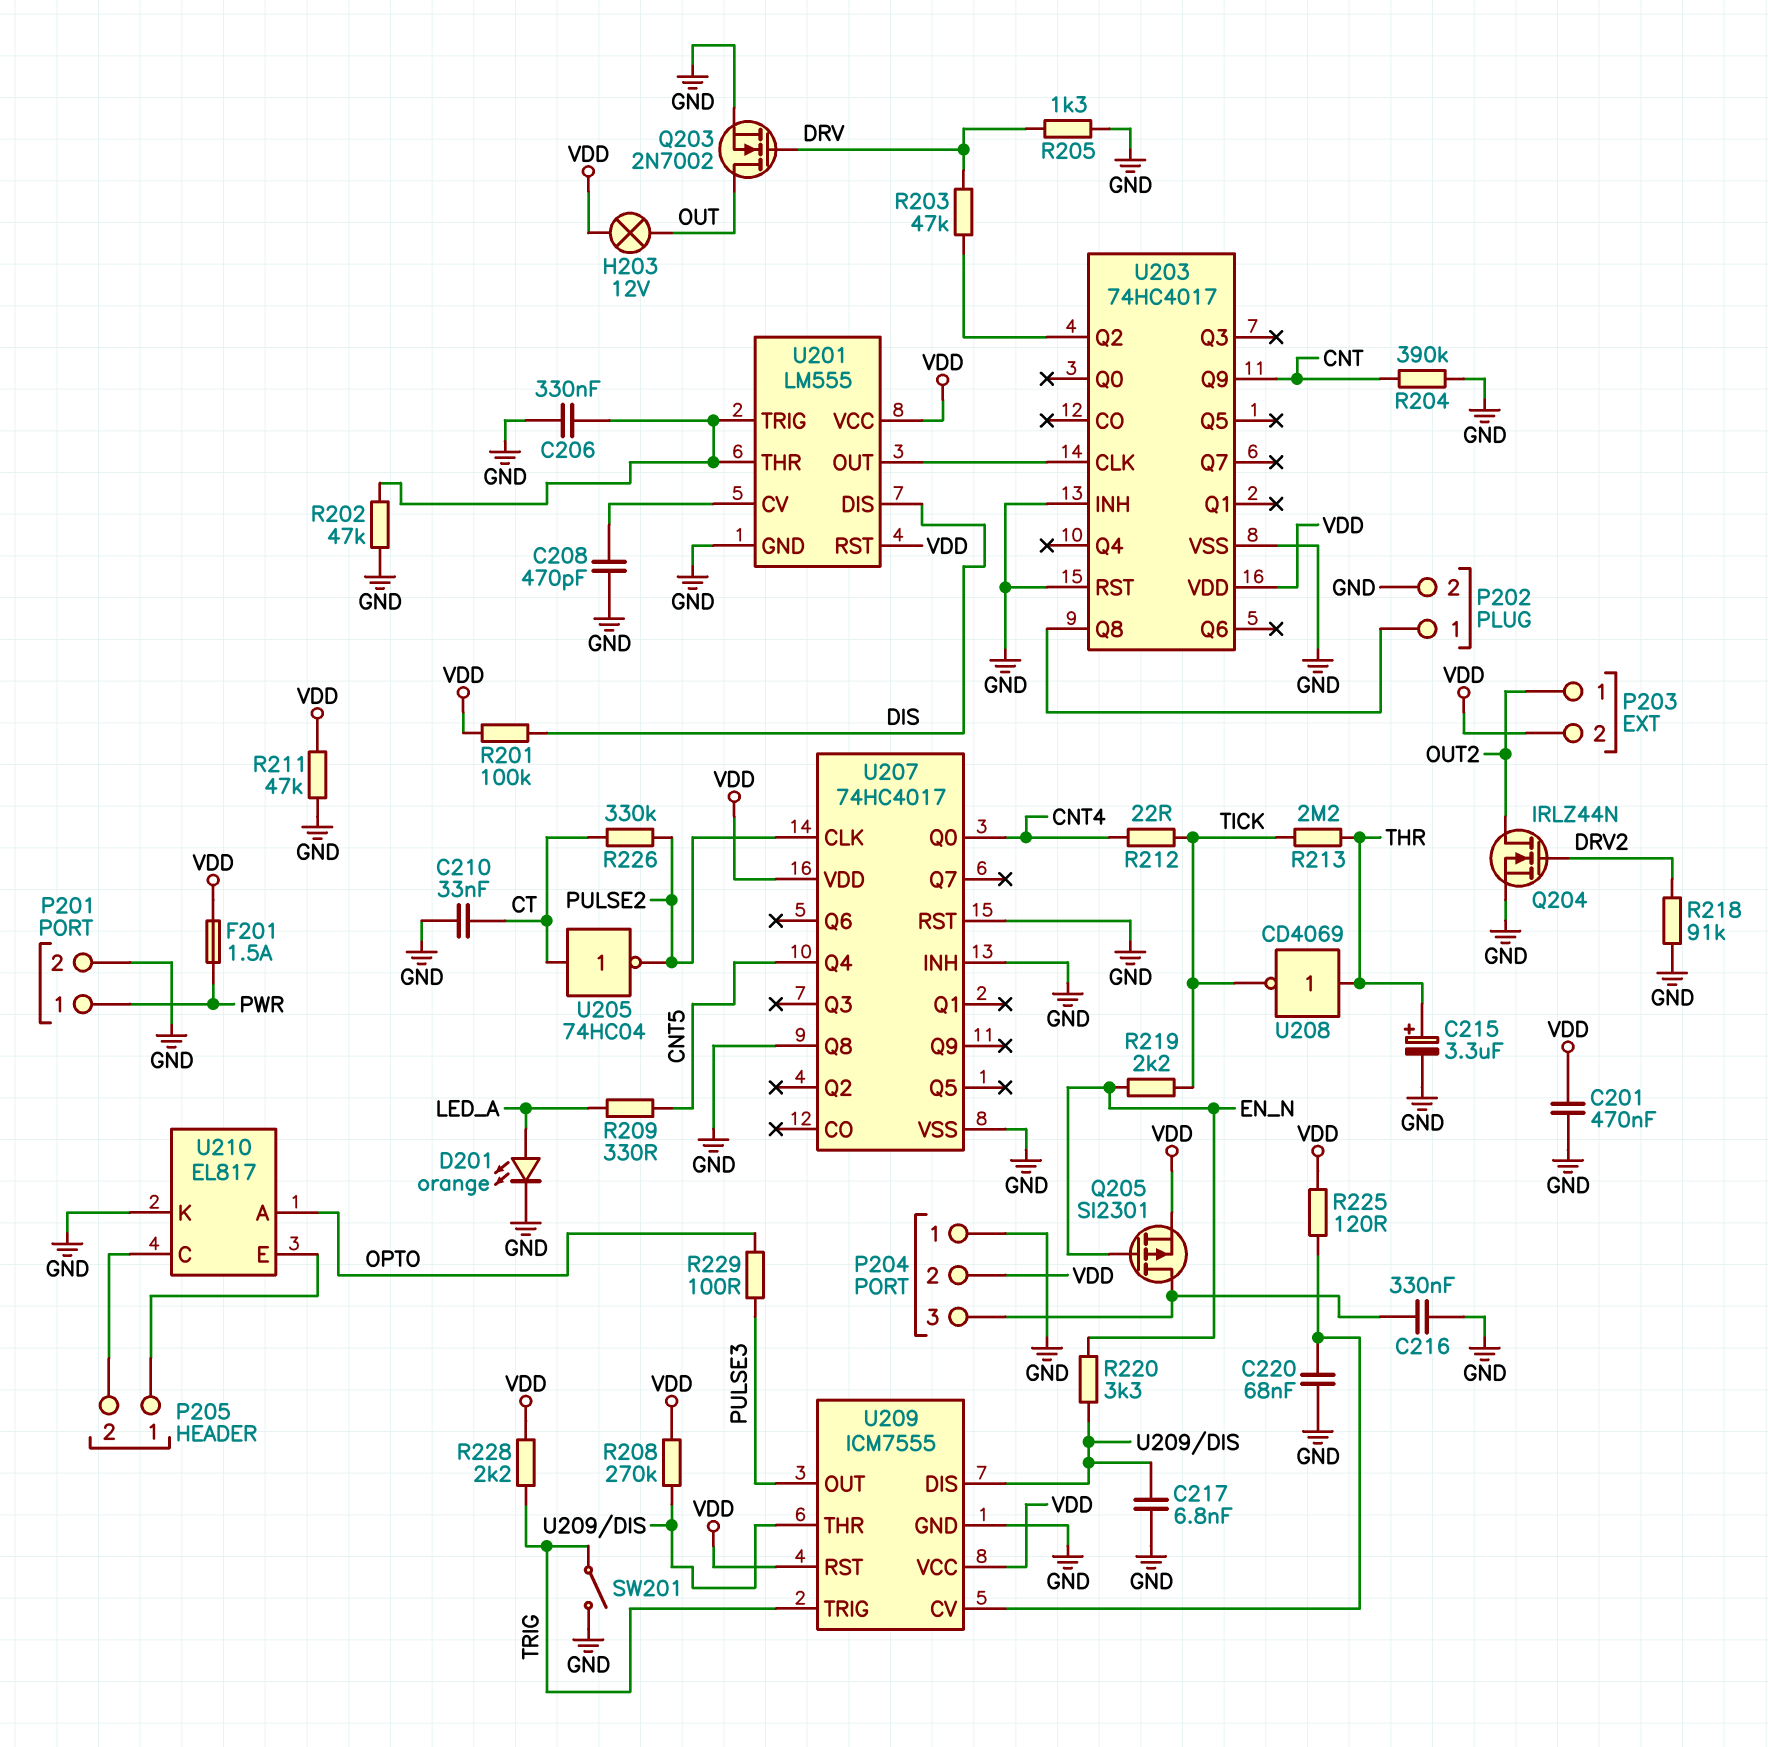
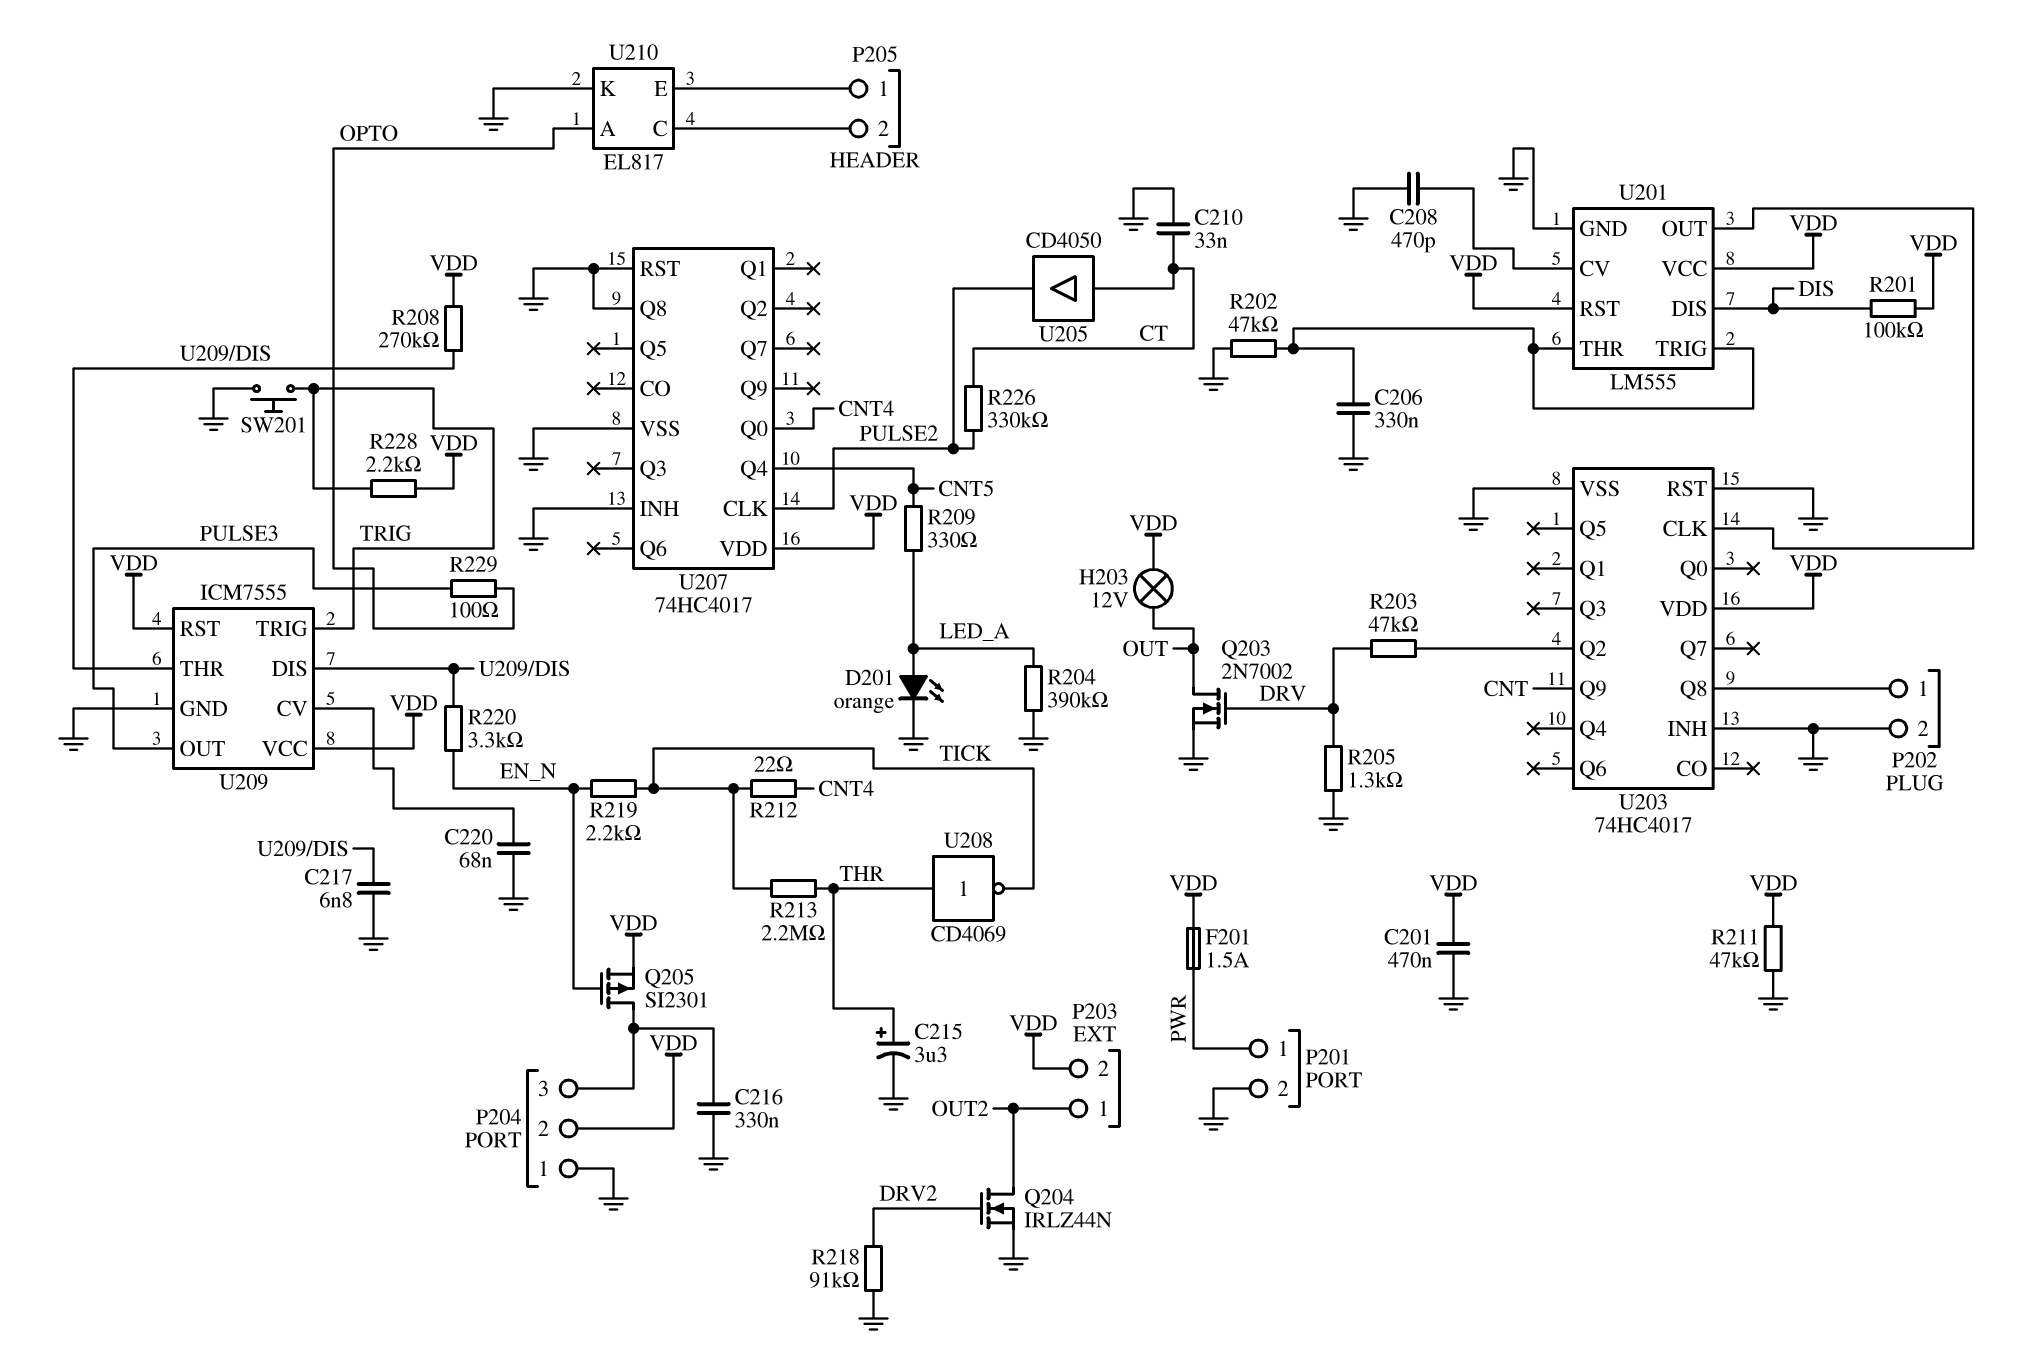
R204: 390k (CNT, GND) -> 390k (GND, LED_A)
R225: 120 (U209/CV, VDD) -> none
SW201: switch (GND, TRIG) -> button (GND, TRIG)
U205: NOT 74HC04 (in CT, out PULSE2) -> buffer CD4050 (in CT, out PULSE2)

